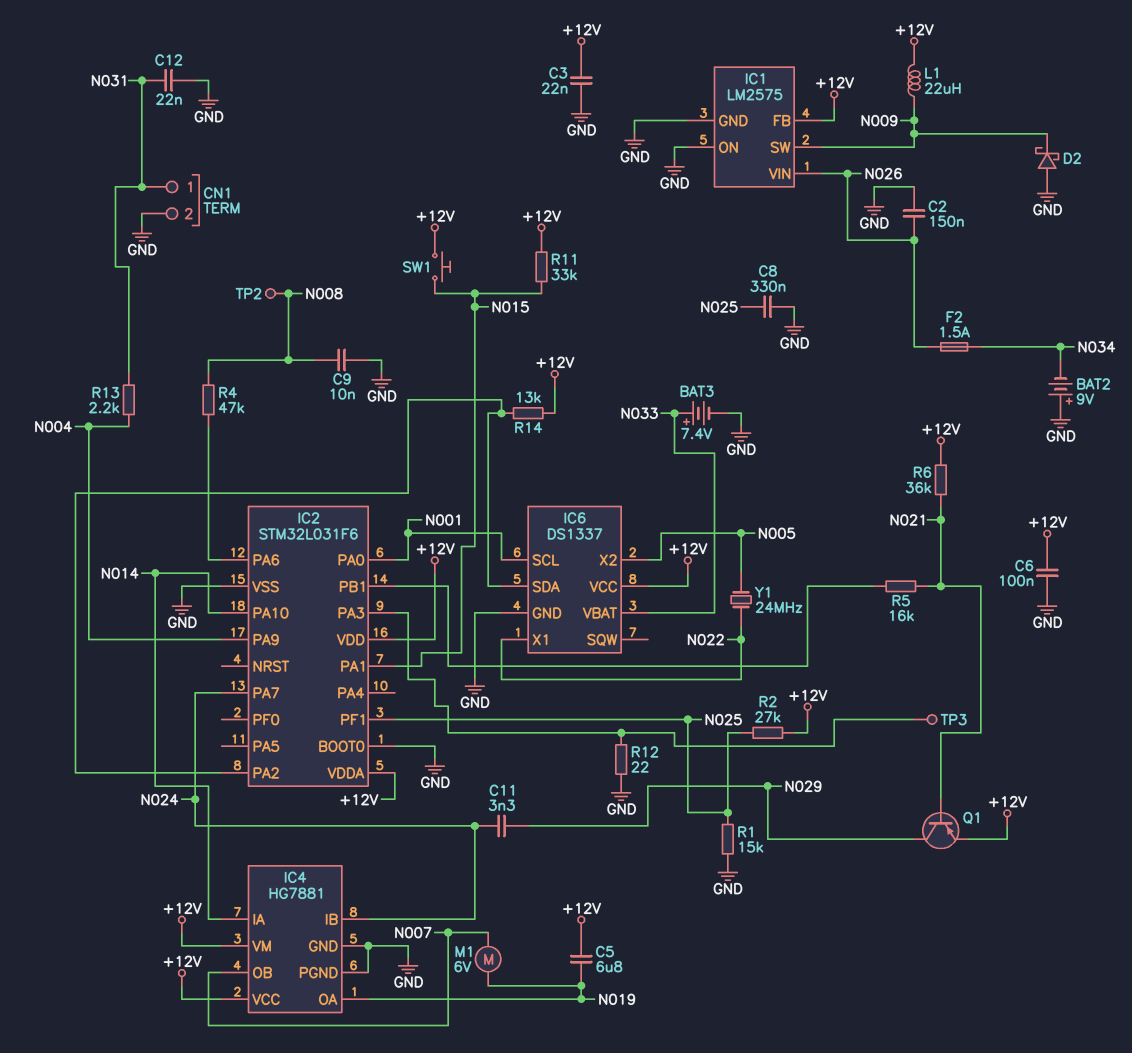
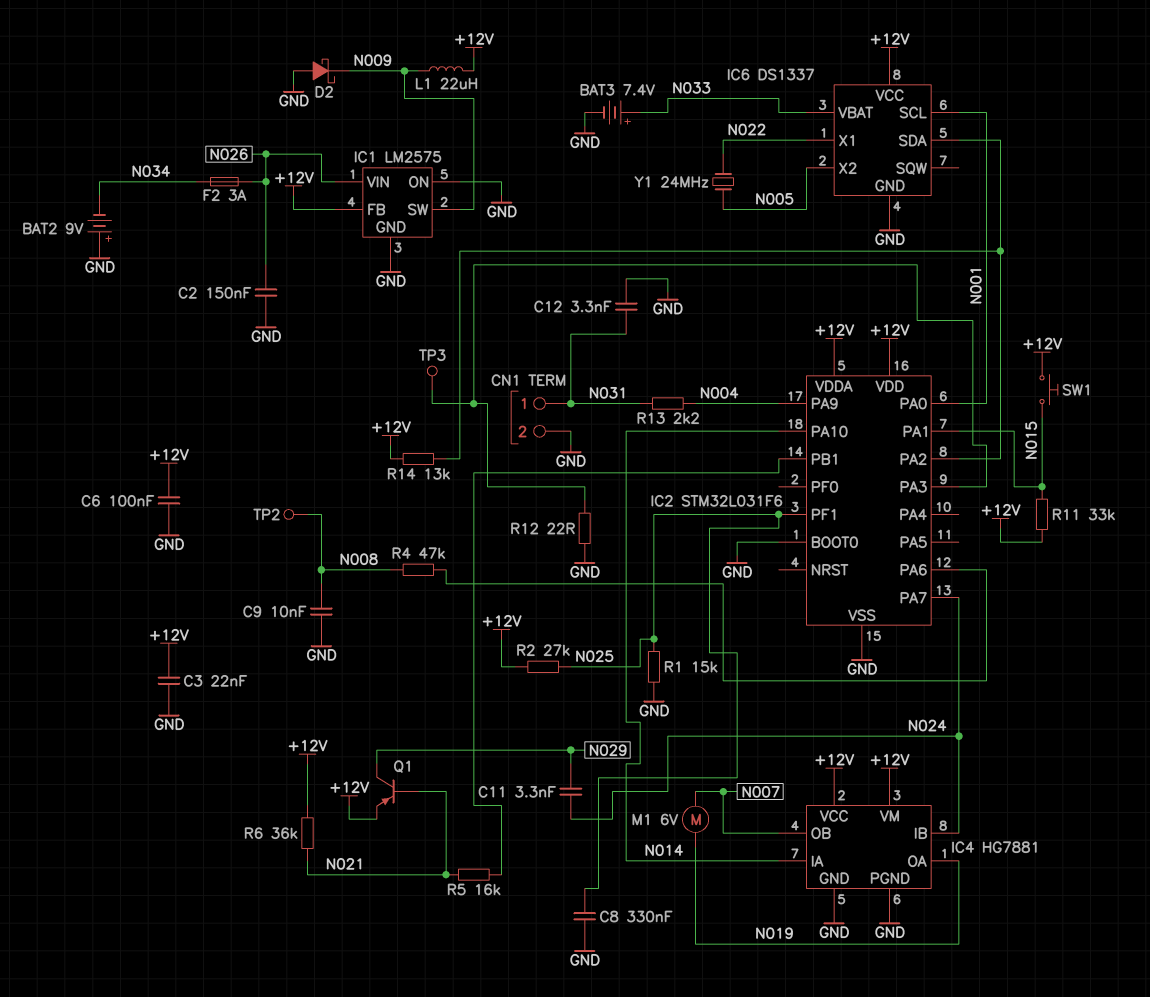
C5: 6.8uF (+12V, N019) -> none
C12: 22nF (GND, N031) -> 3.3nF (GND, N031)
F2: 1.5A (N026, N034) -> 3A (N026, N034)

